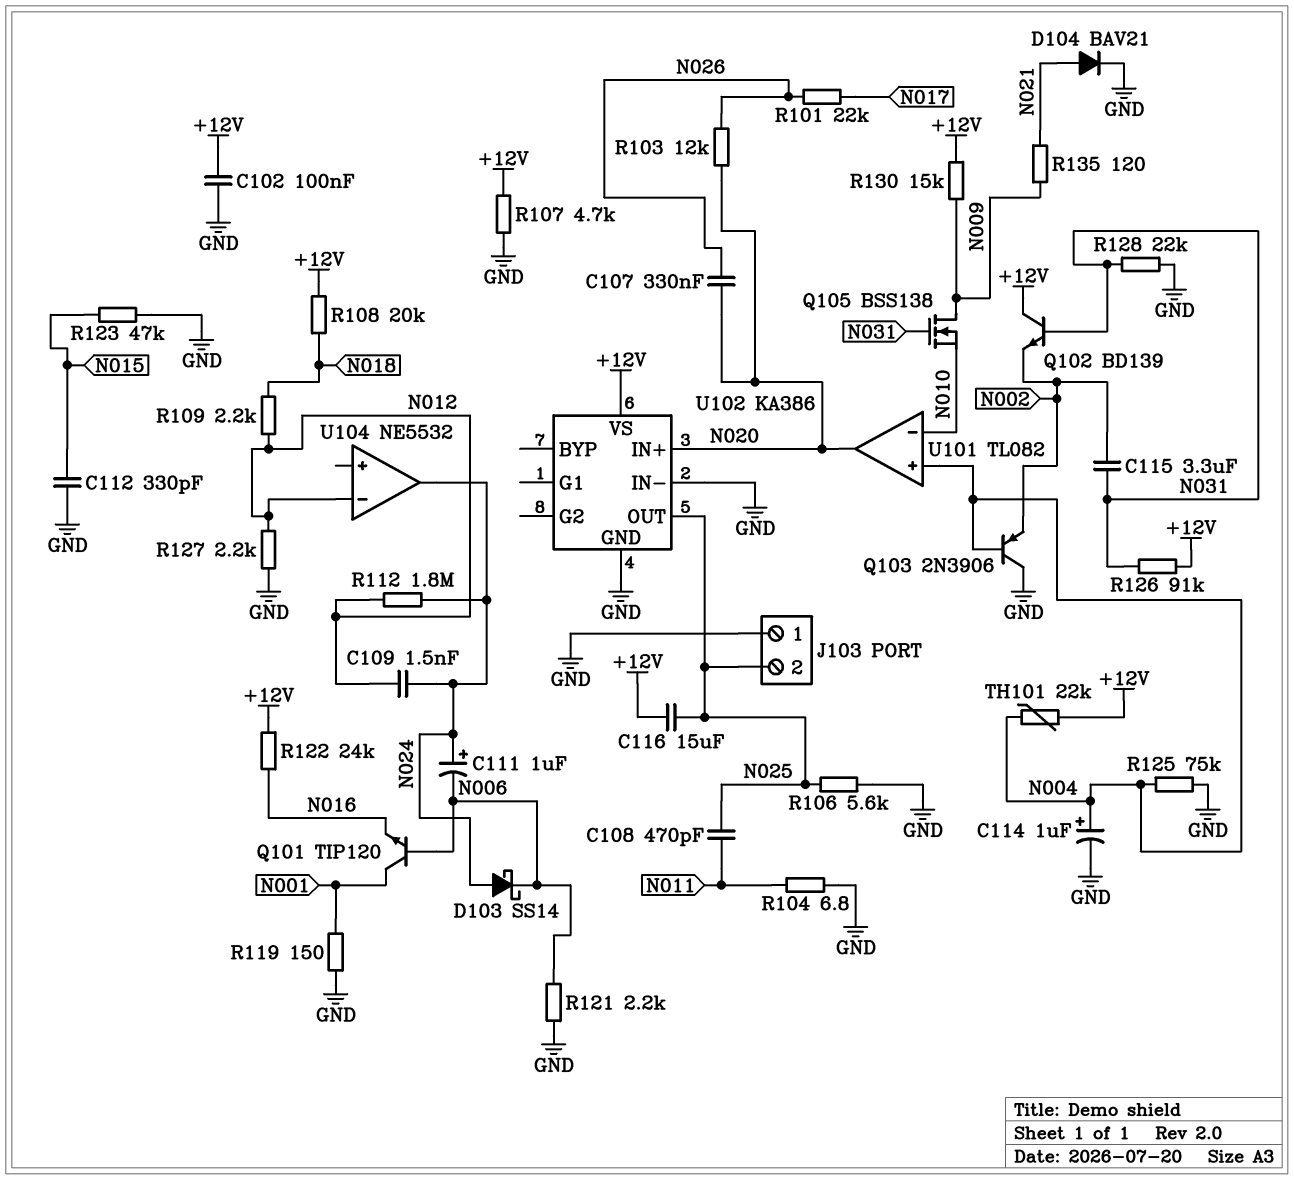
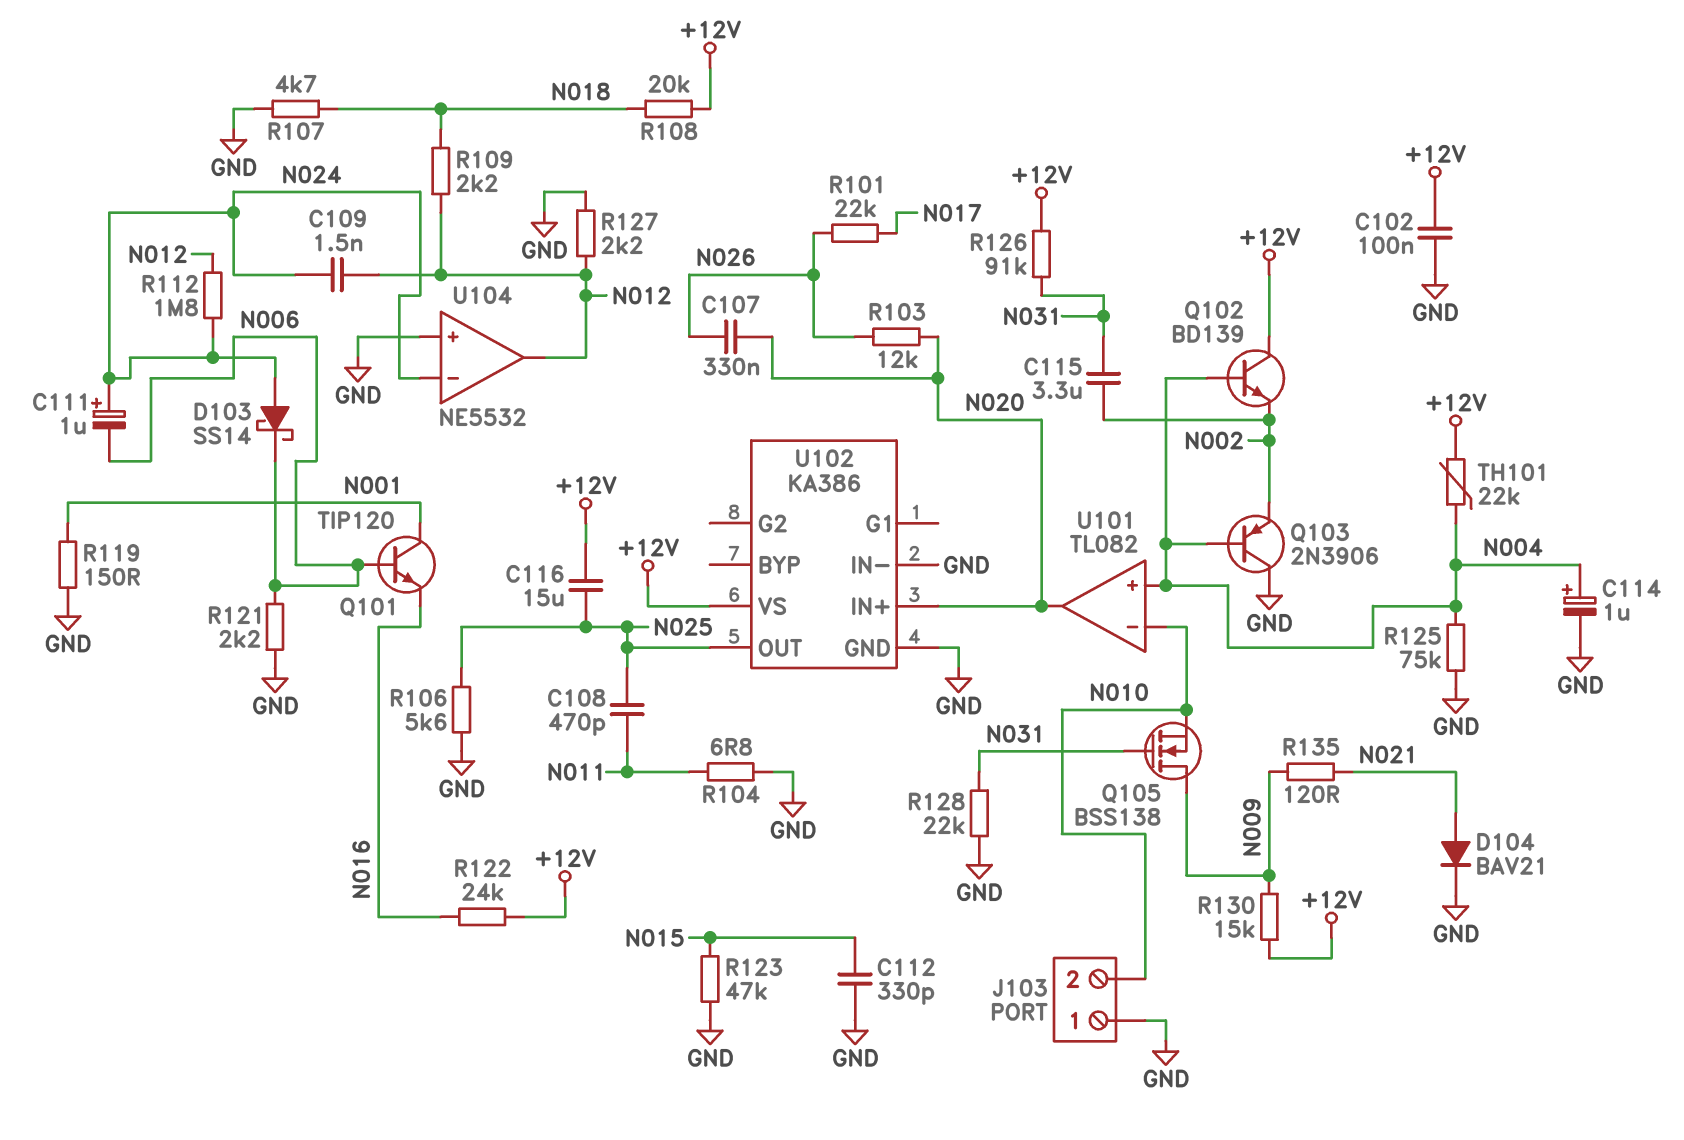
J103 pin 2: N025 -> N010
Q102: NPN BD139 (B N031, C +12V, E N002) -> NPN BD139 (B N004, C +12V, E N002)
R107: 4.7k (+12V, GND) -> 4.7k (GND, N018)
U104 pin in+: none -> GND
U104 pin in-: N012 -> N024
U104 pin out: N024 -> N012

